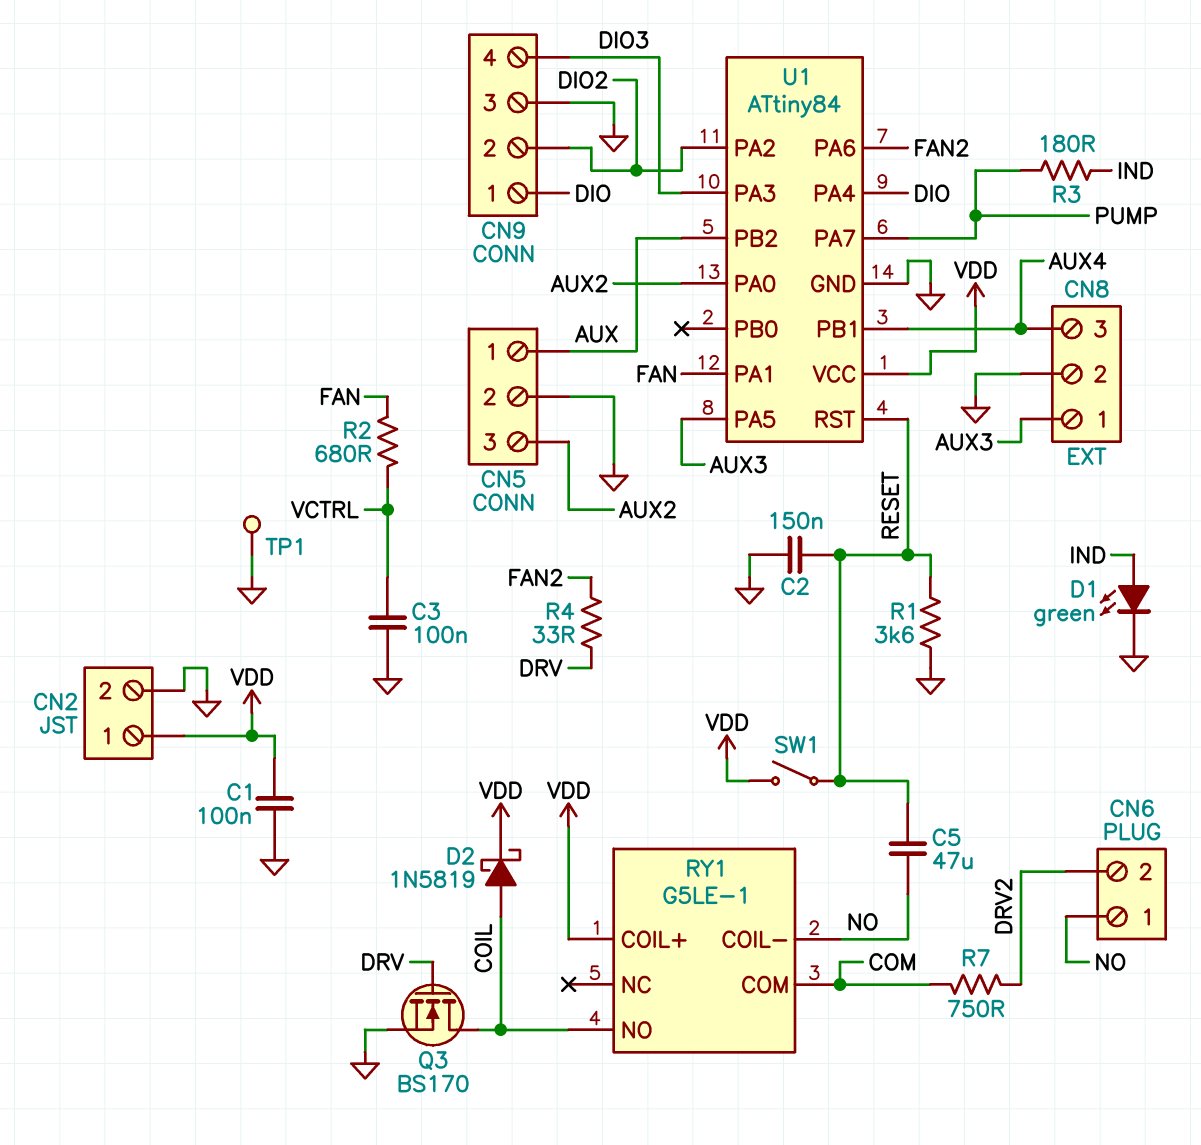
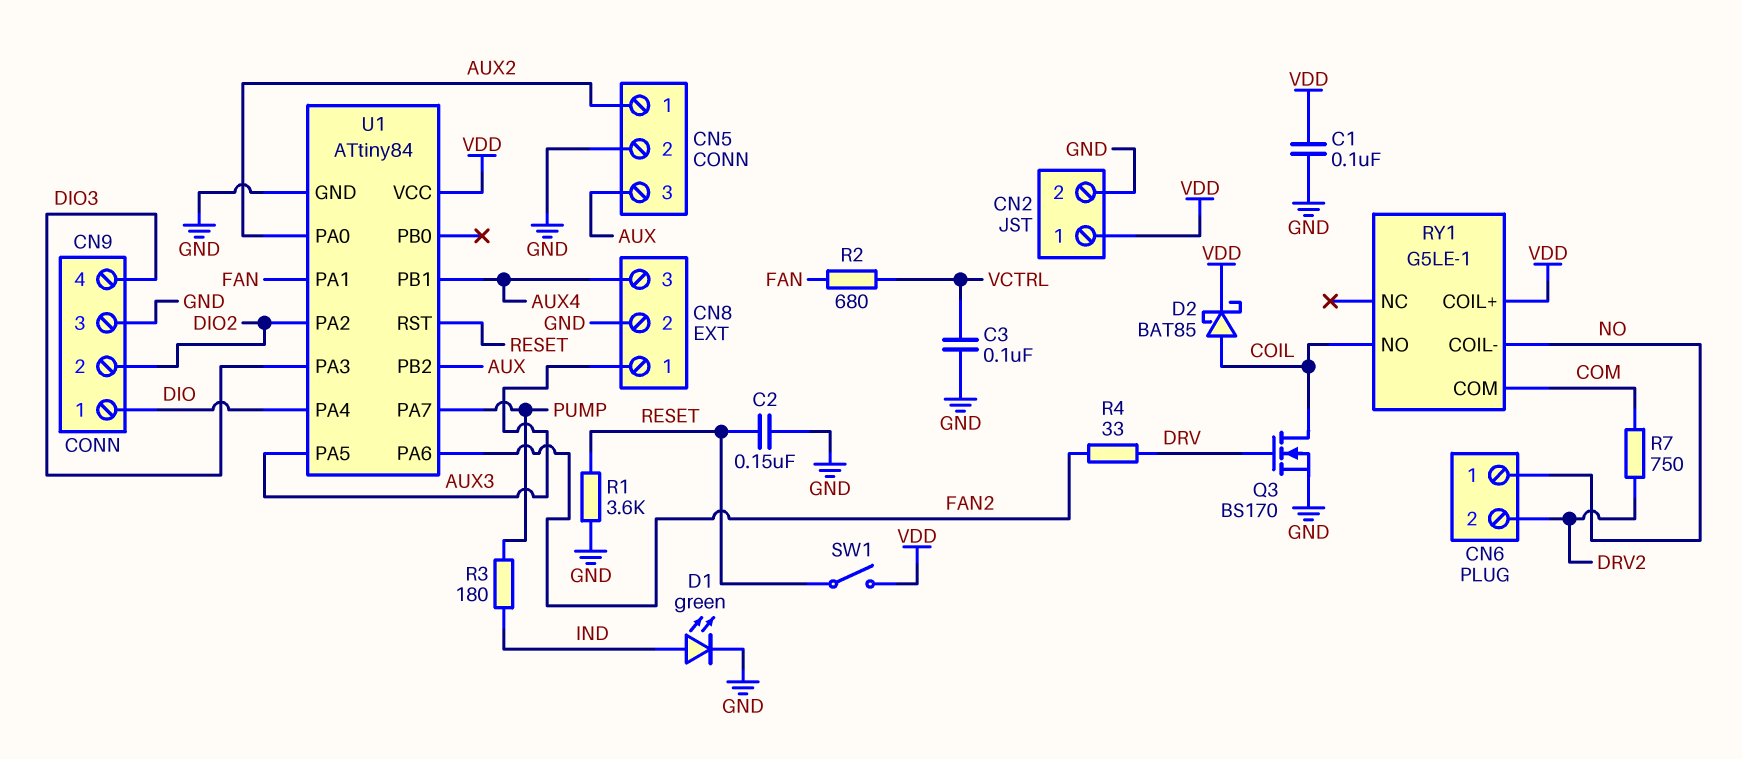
C5: 47uF (NO, RESET) -> none
CN5 pin 1: AUX -> AUX2
CN5 pin 3: AUX2 -> AUX
D2: schottky 1N5819 (A COIL, K VDD) -> schottky BAT85 (A COIL, K VDD)
TP1: test point (GND) -> none

